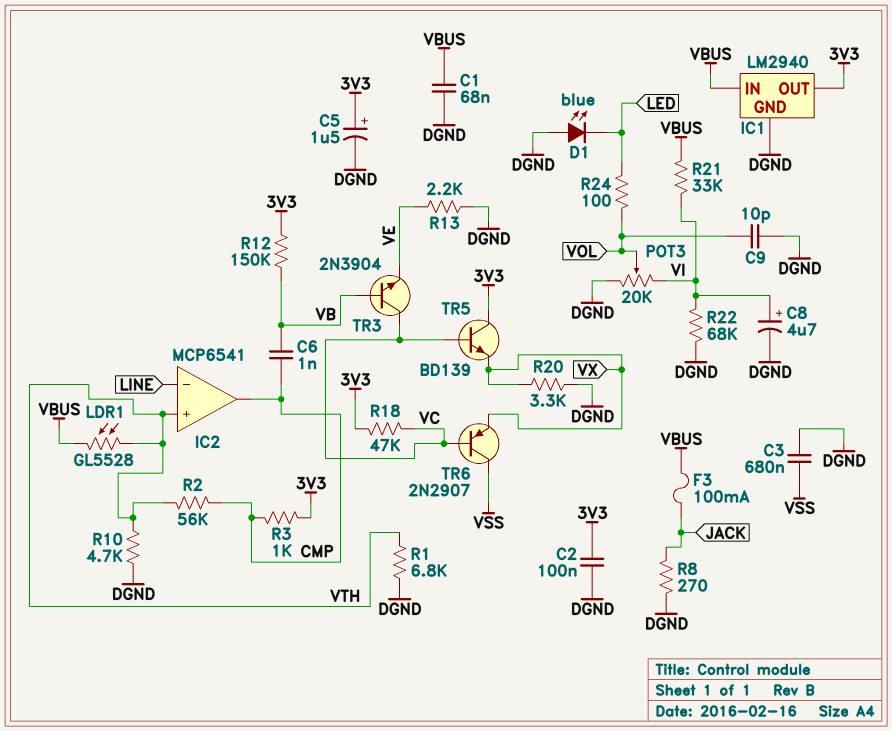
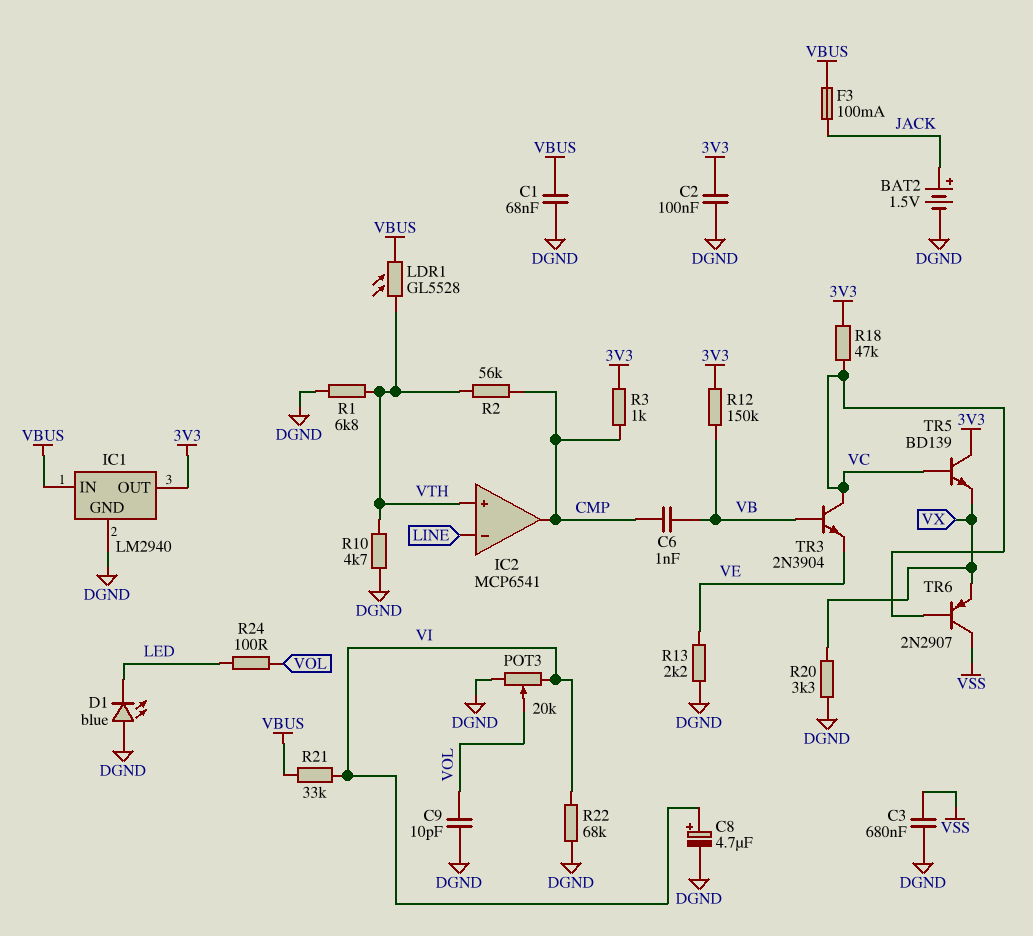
BAT2: none -> 1.5V (plus JACK, minus DGND)
C5: 1.5uF (plus 3V3, minus DGND) -> none
R8: 270 (DGND, JACK) -> none

